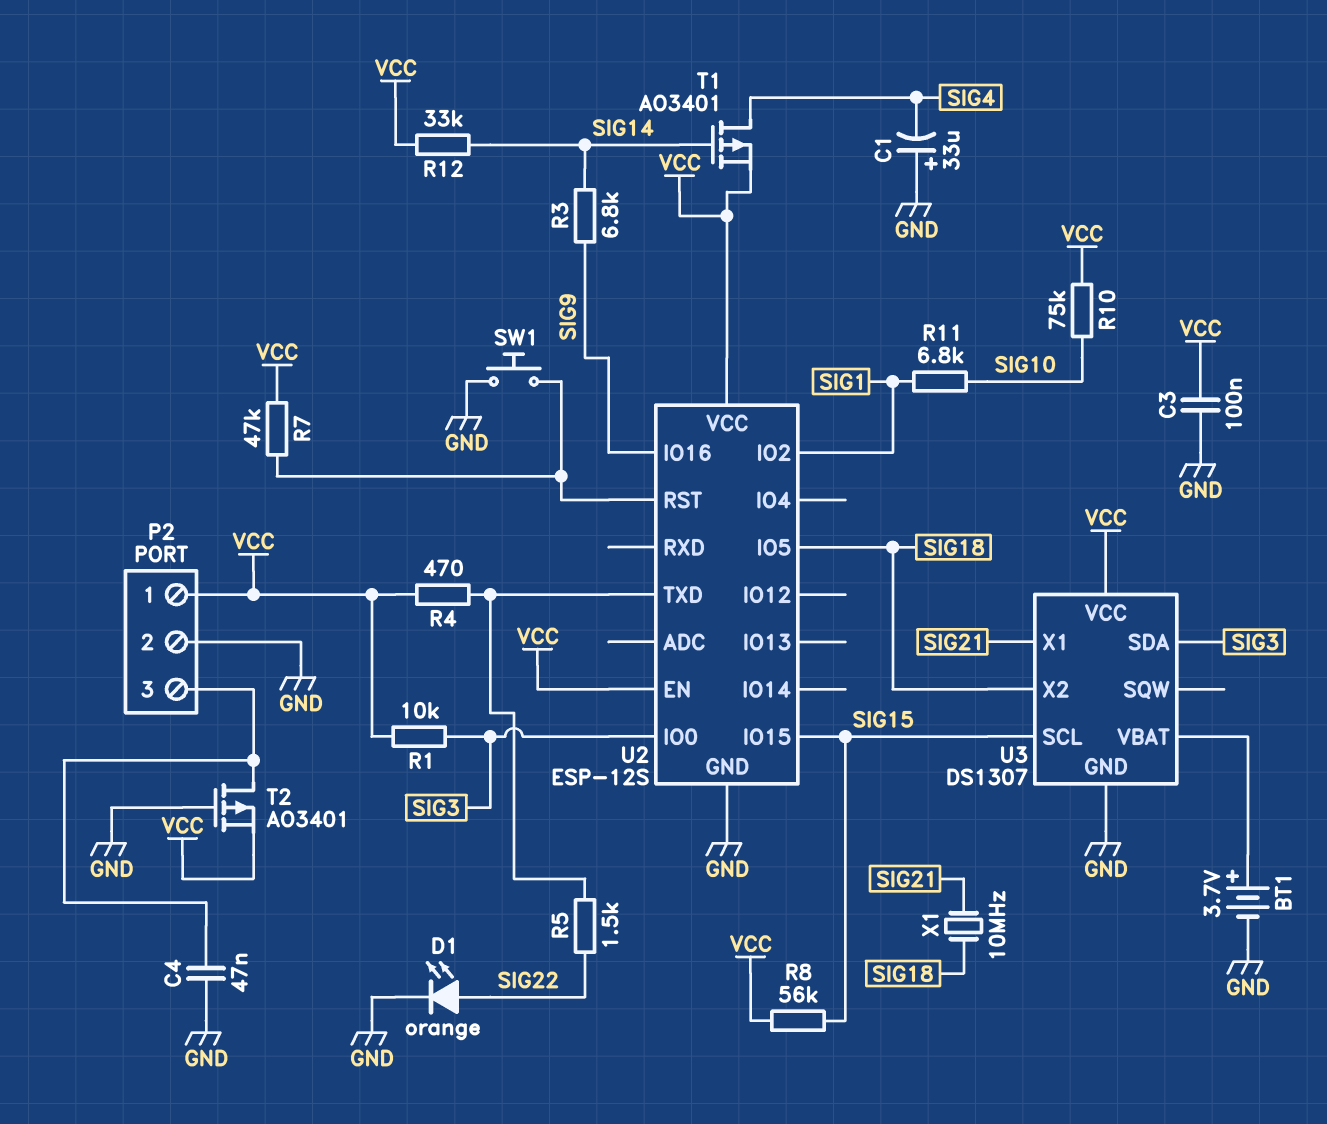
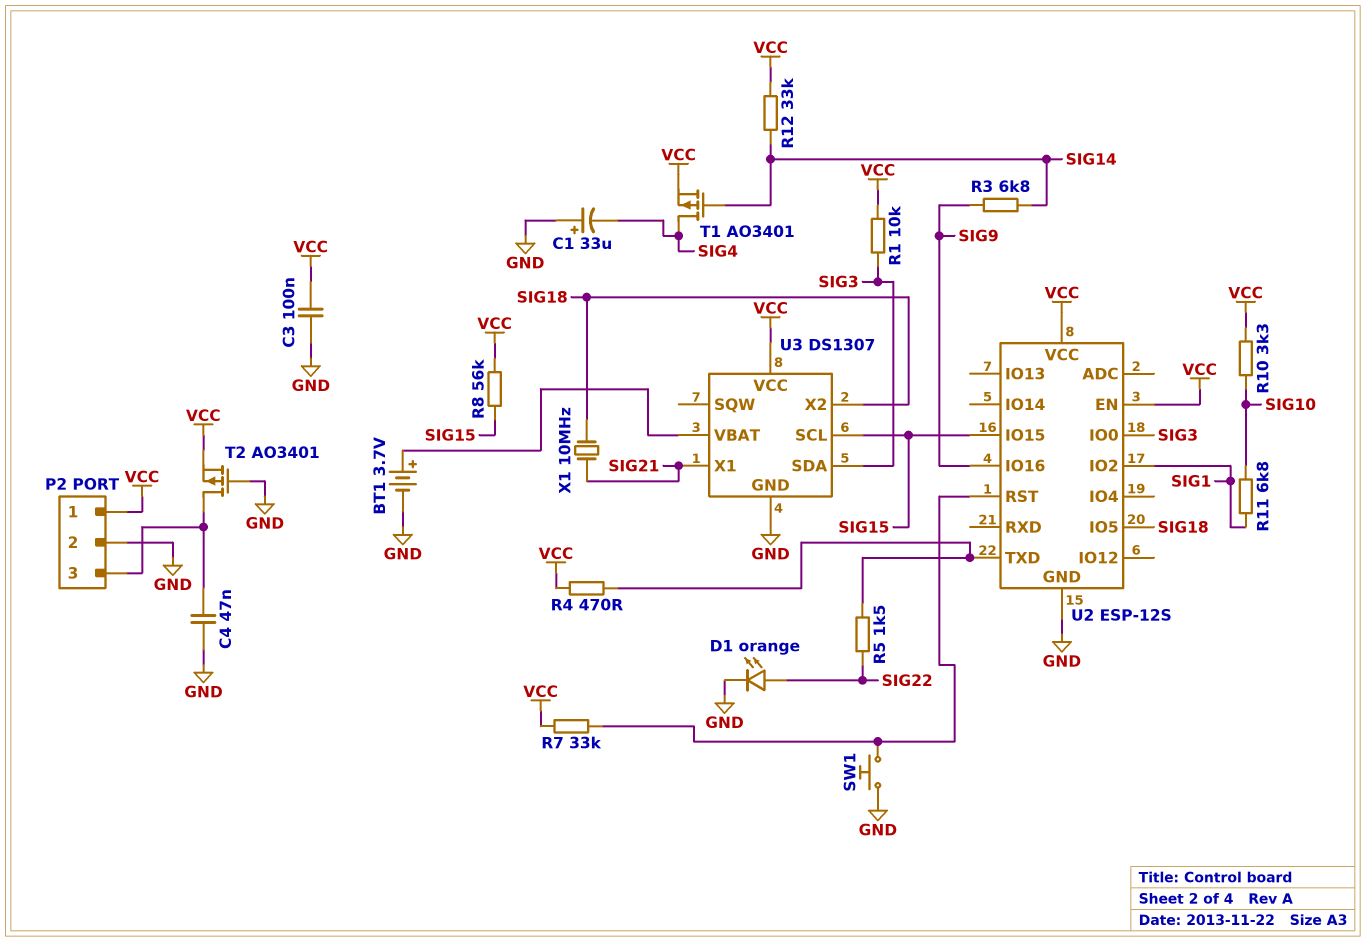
R7: 47k (U2/RST, VCC) -> 33k (U2/RST, VCC)
R10: 75k (SIG10, VCC) -> 3.3k (SIG10, VCC)

